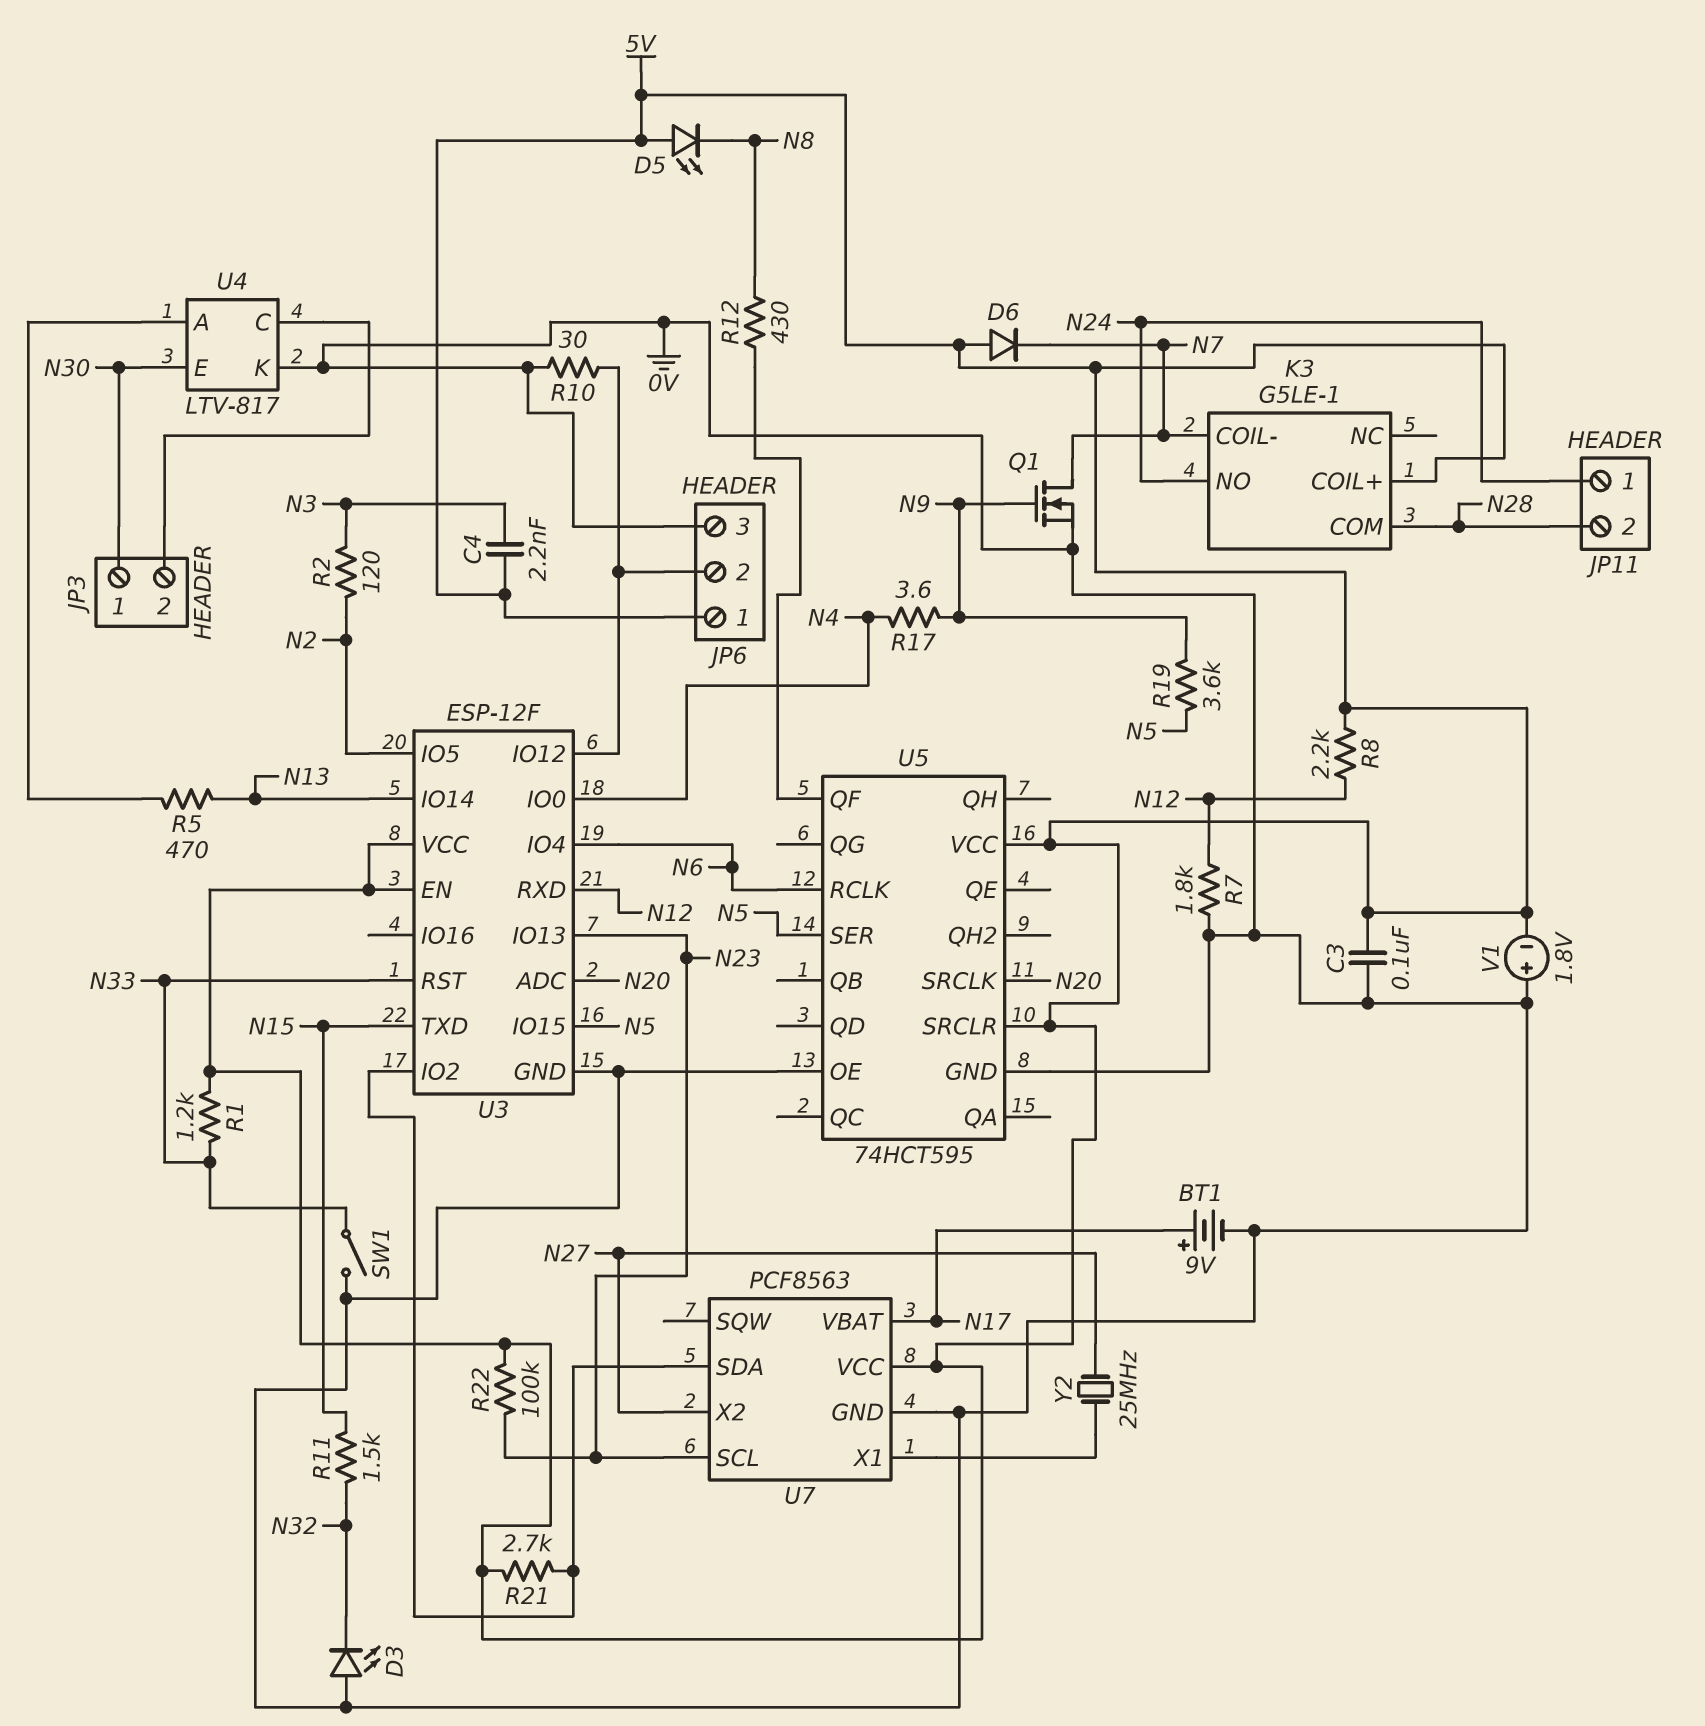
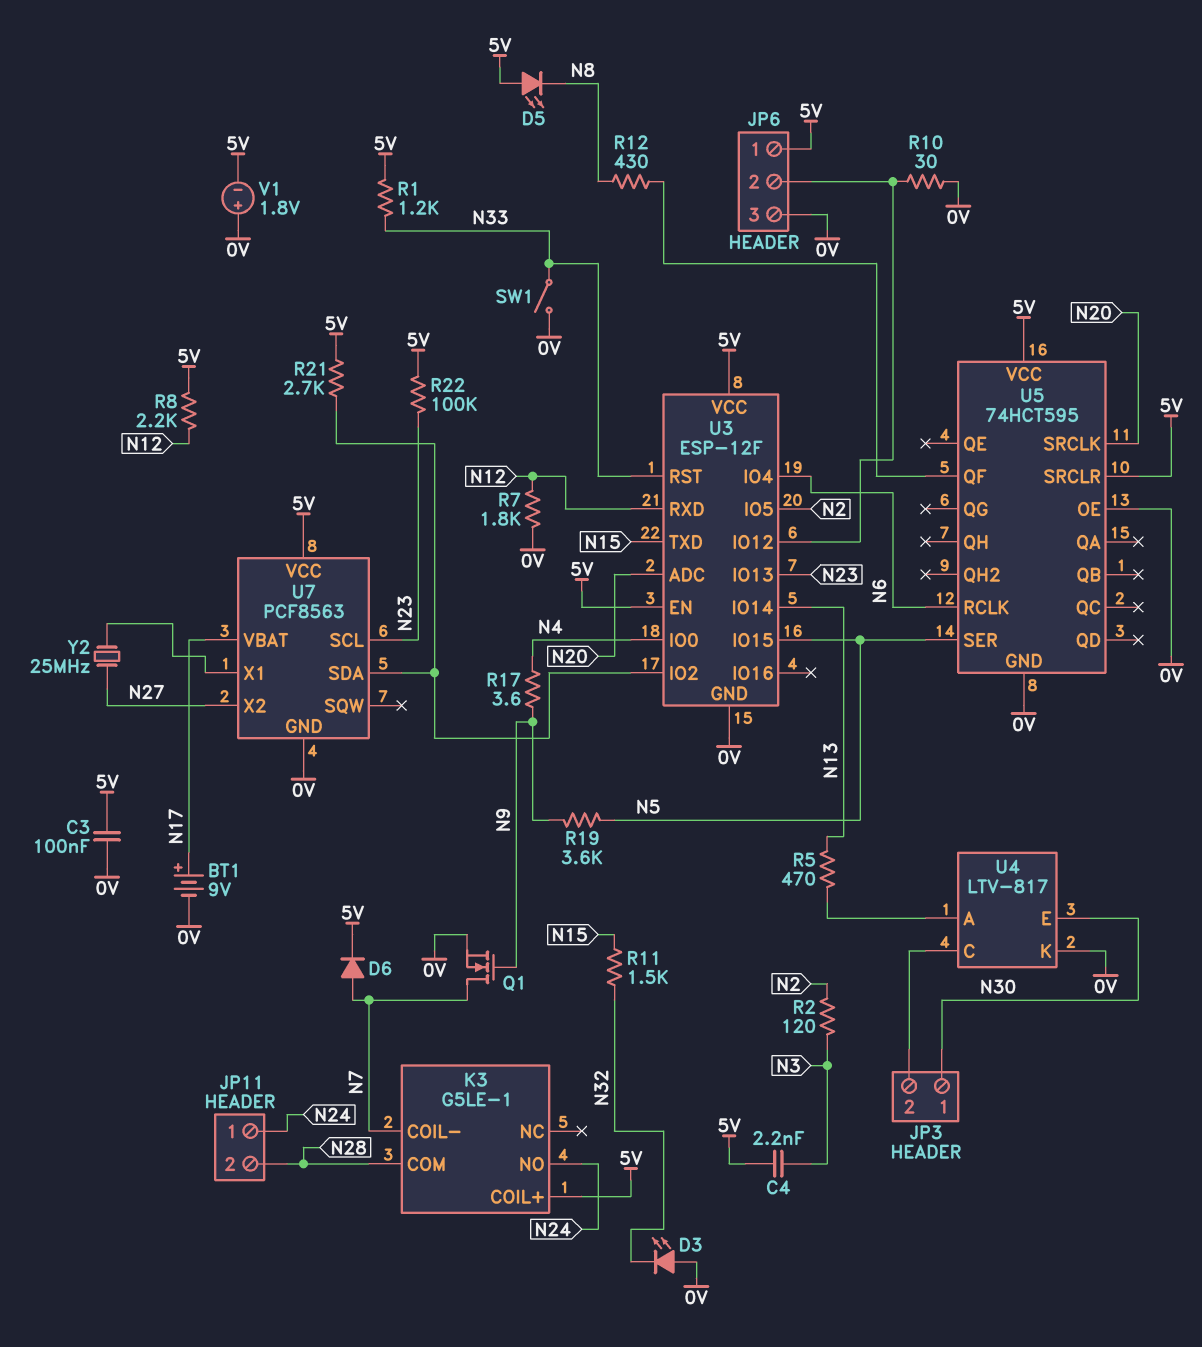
D6: diode (A 5V, K N7) -> diode (A N7, K 5V)

